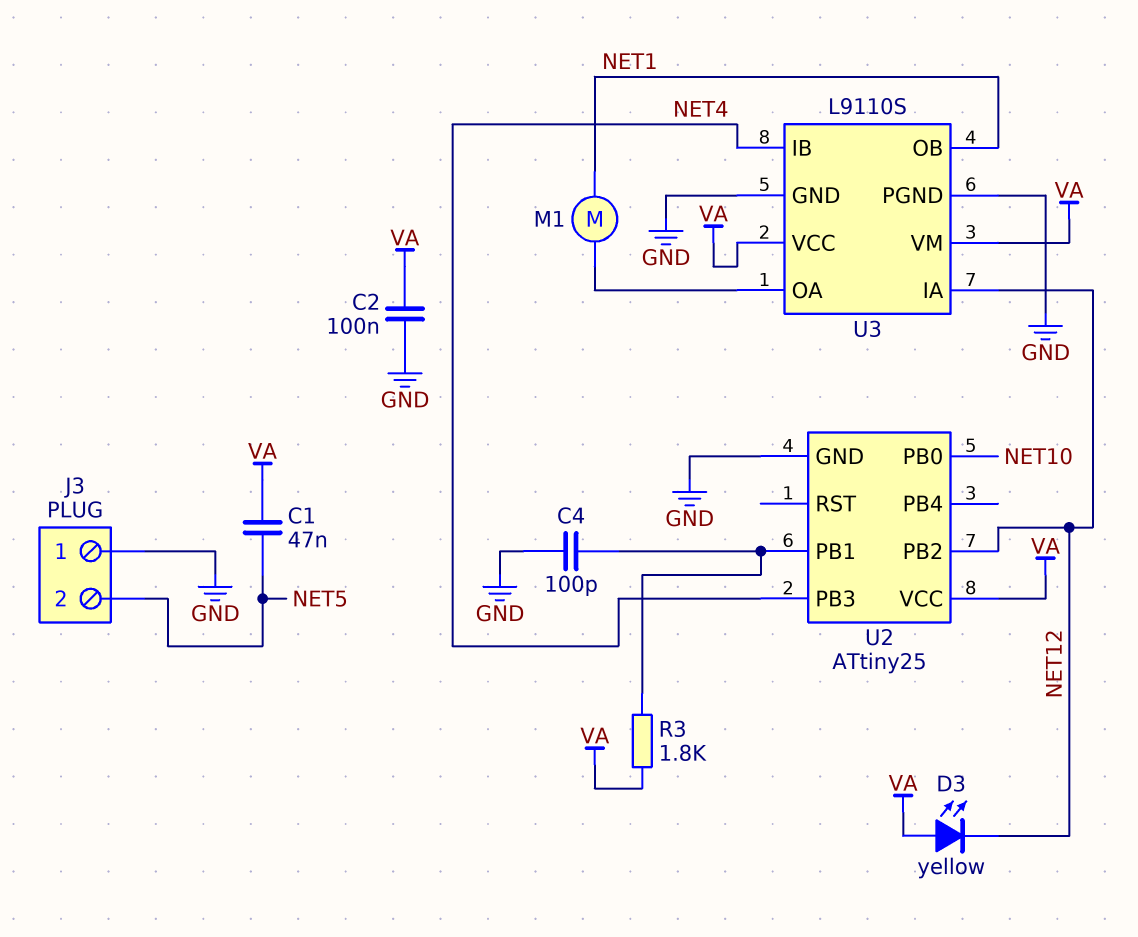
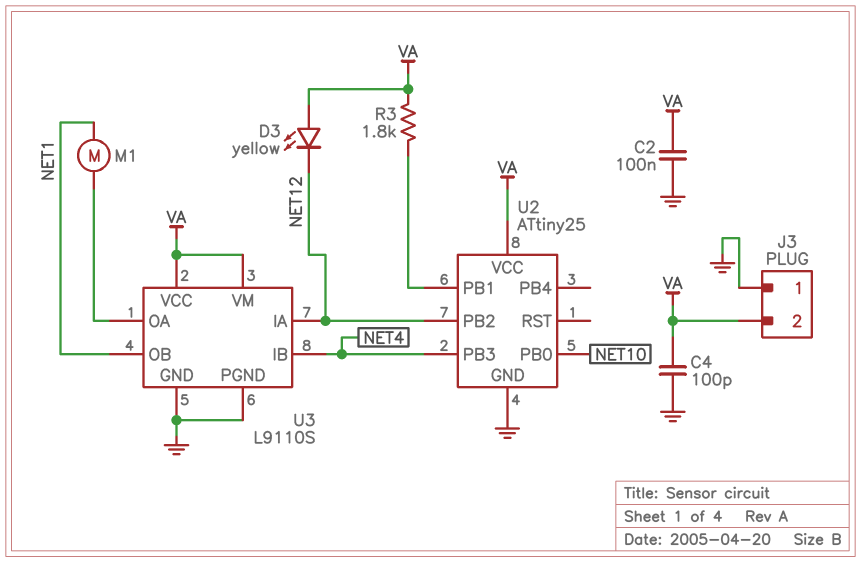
C1: 47nF (NET5, VA) -> none
C4: 100pF (GND, U2/PB1) -> 100pF (GND, VA)
J3 pin 2: NET5 -> VA

